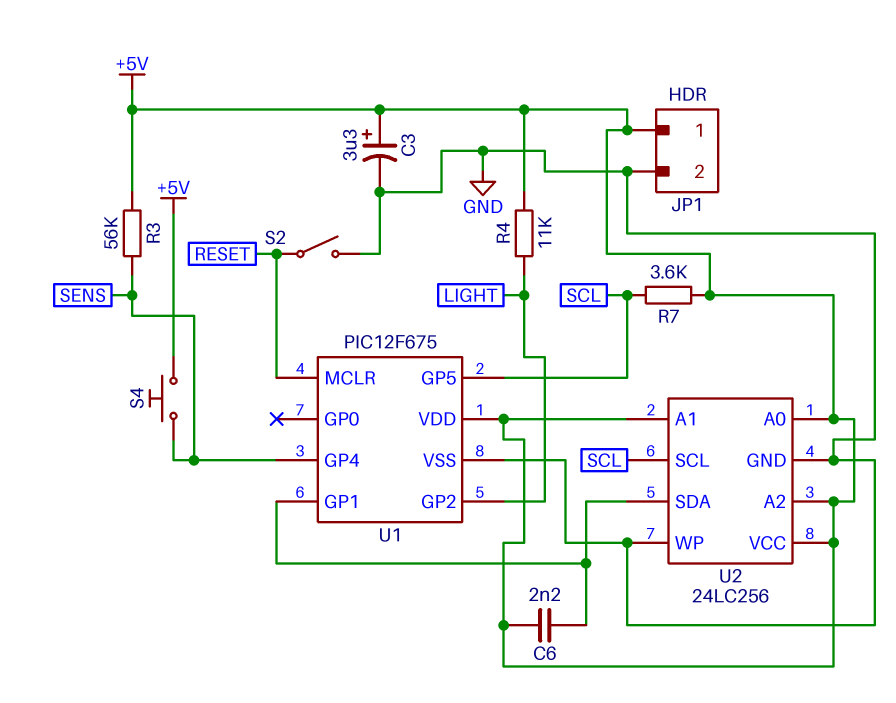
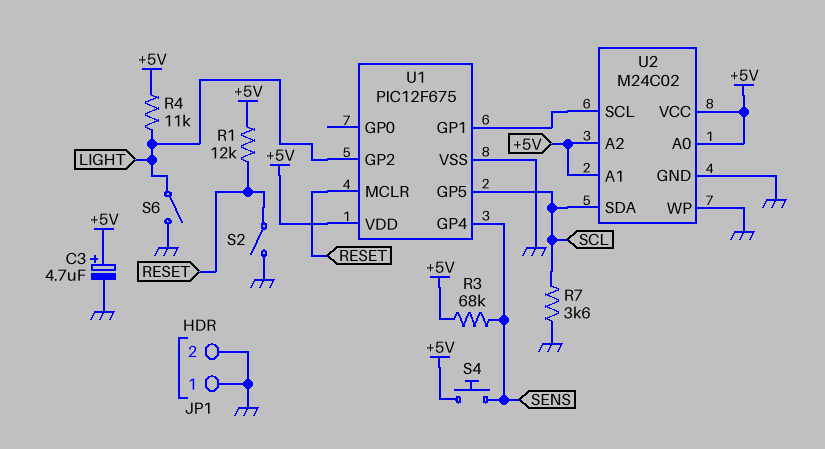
C3: 3.3uF (plus +5V, minus GND) -> 4.7uF (plus +5V, minus GND)
C6: 2.2nF (+5V, U1/GP1) -> none
JP1 pin 1: +5V -> GND
R1: none -> 12k (+5V, RESET)
R3: 56k (+5V, SENS) -> 68k (+5V, SENS)
R7: 3.6k (+5V, SCL) -> 3.6k (GND, SCL)
S6: none -> switch (GND, LIGHT)
U2: 24LC256 -> M24C02
U2 pin SCL: SCL -> U1/GP1
U2 pin SDA: U1/GP1 -> SCL

